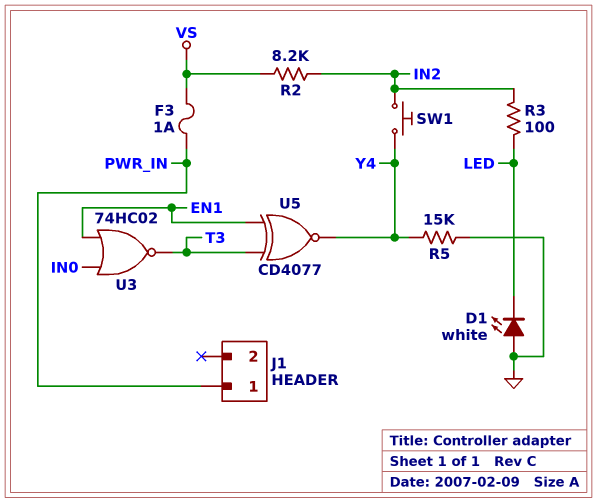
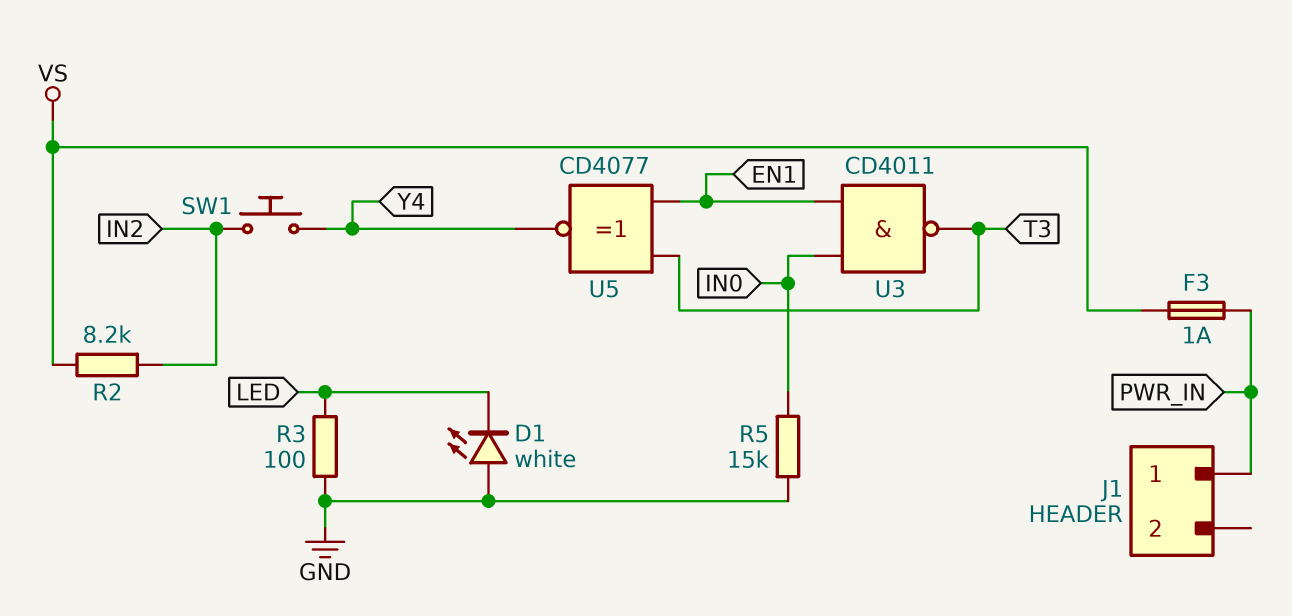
R3: 100 (IN2, LED) -> 100 (GND, LED)
R5: 15k (GND, Y4) -> 15k (GND, IN0)
U3: NOR 74HC02 (in EN1, in IN0, out T3) -> NAND CD4011 (in EN1, in IN0, out T3)

